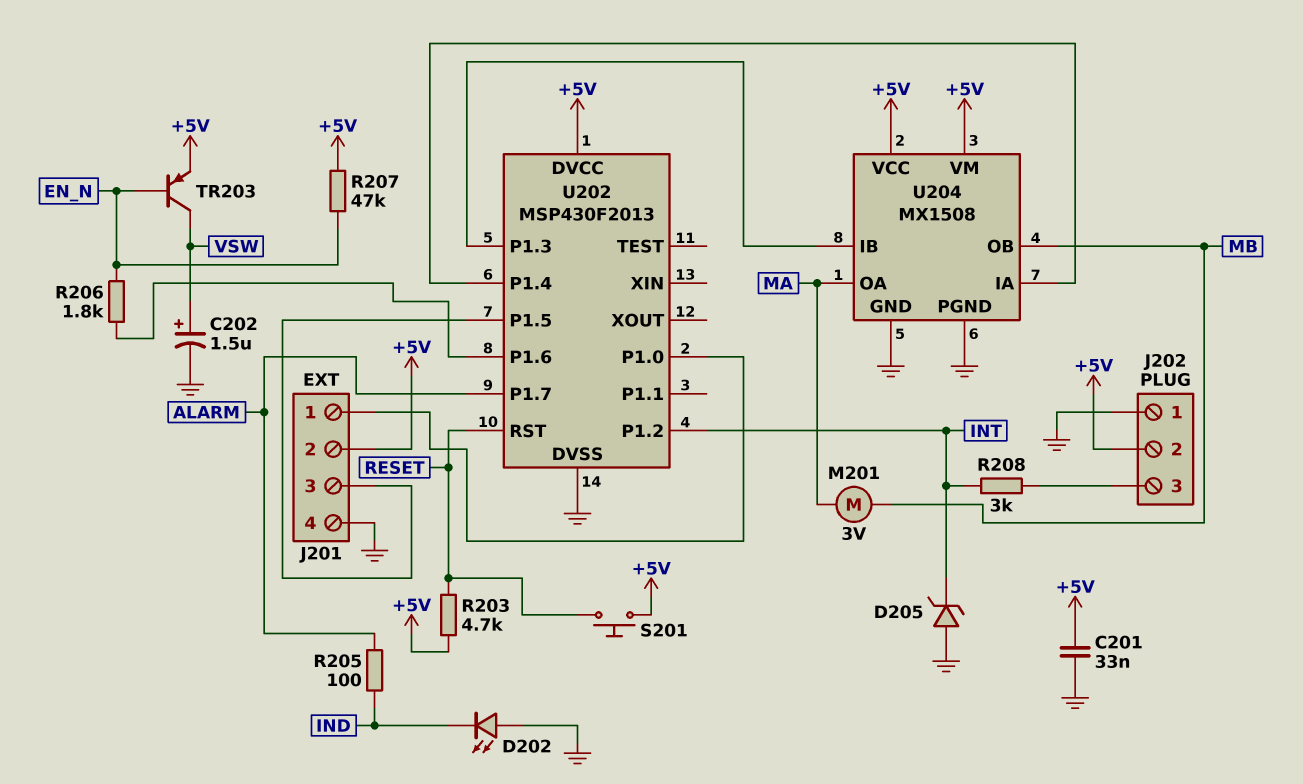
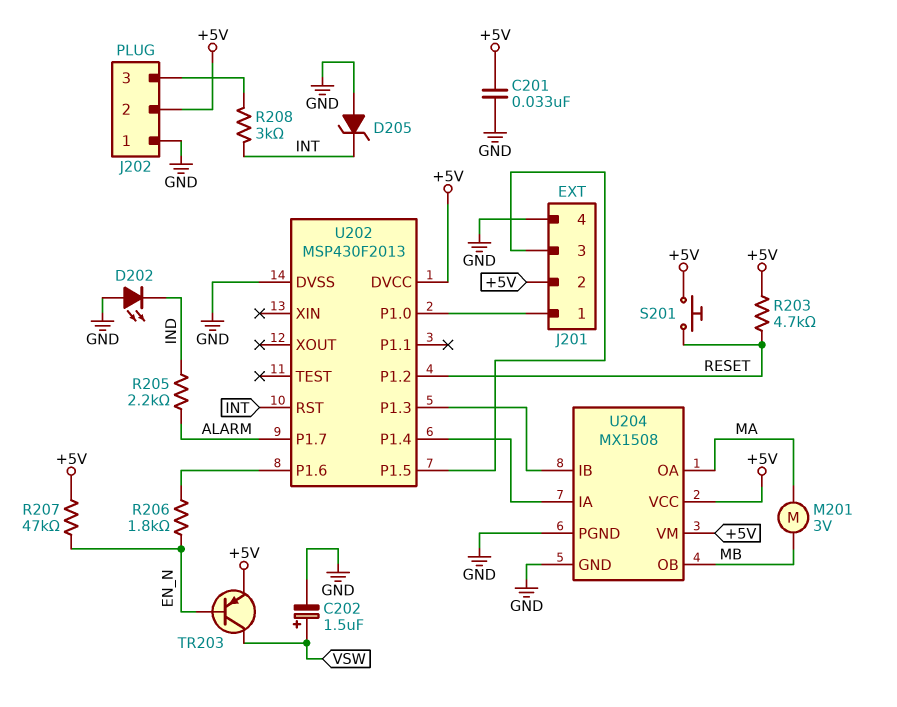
R205: 100 (ALARM, IND) -> 2.2k (ALARM, IND)
U202 pin P1.2: INT -> RESET
U202 pin RST: RESET -> INT

